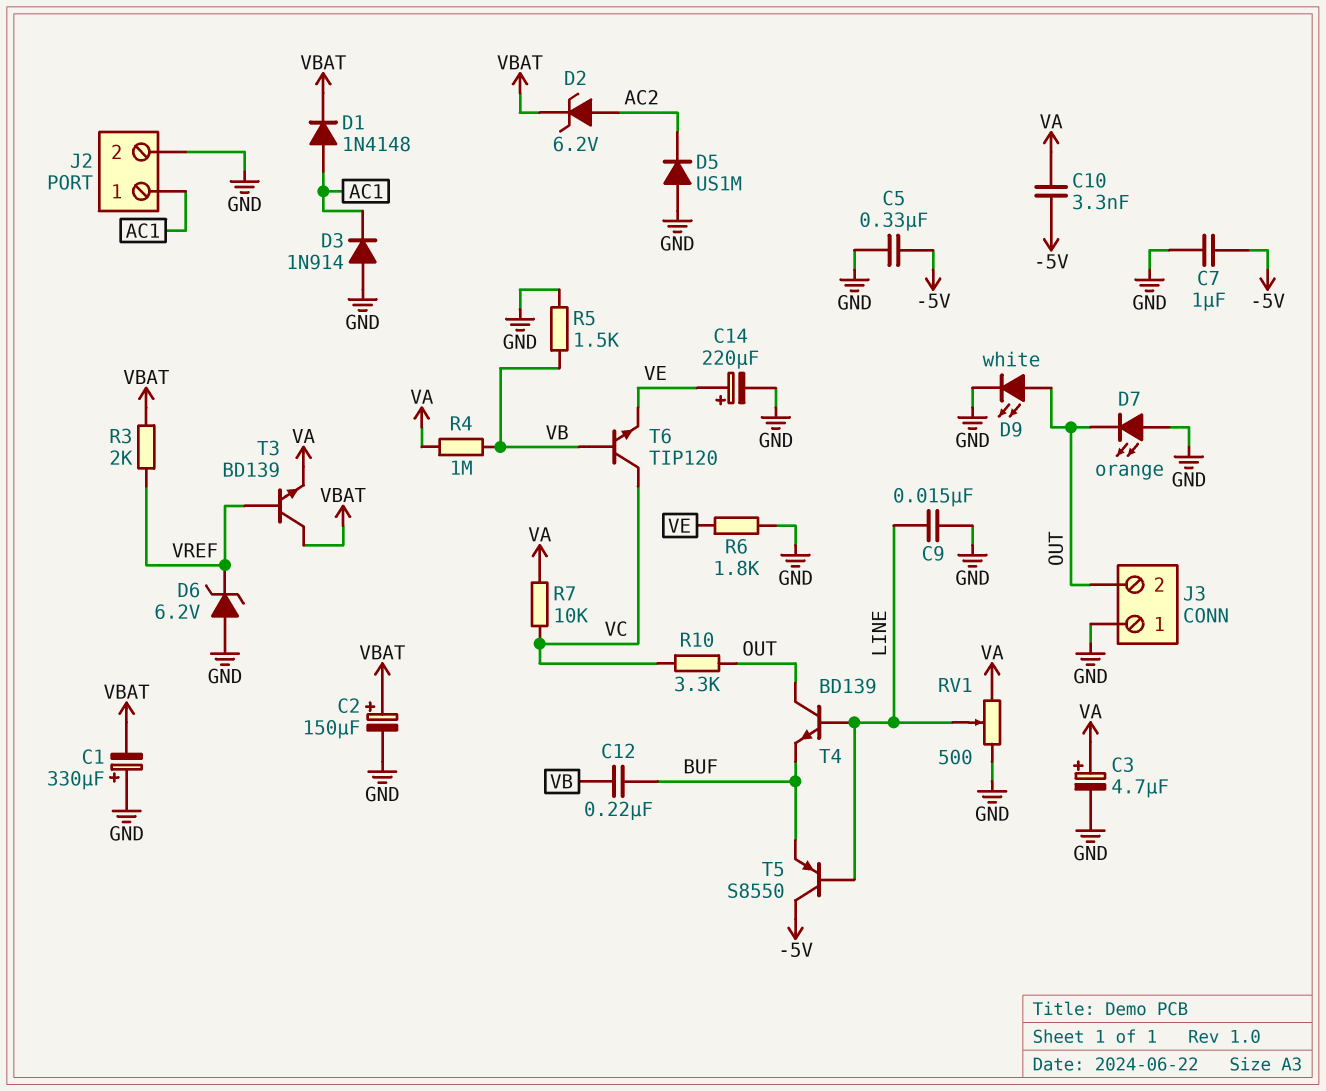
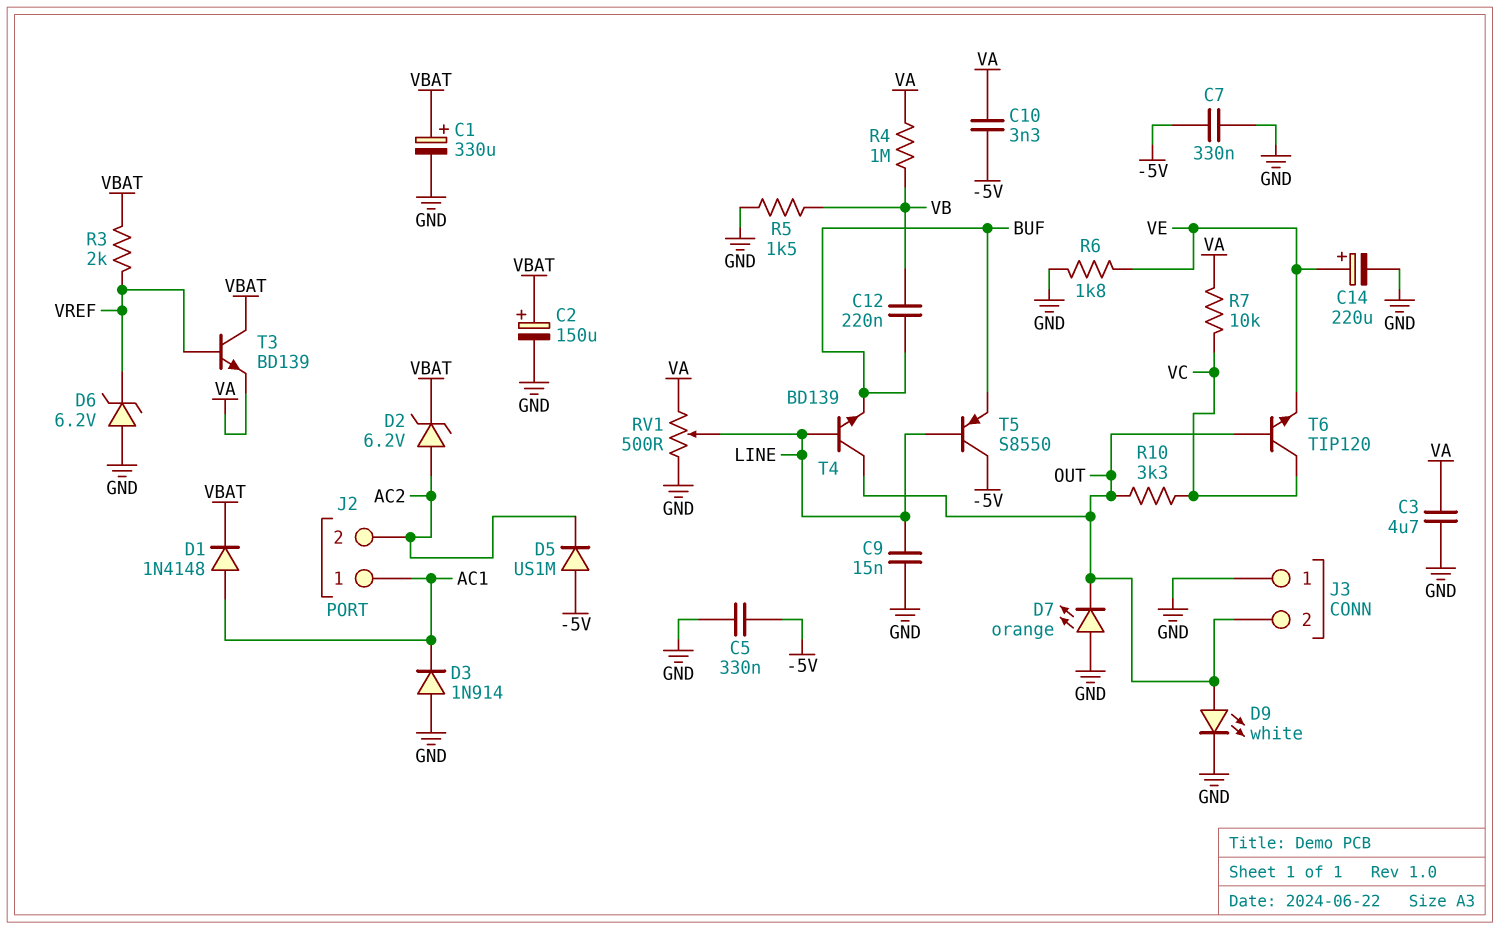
C1: 330uF (plus GND, minus VBAT) -> 330uF (plus VBAT, minus GND)
C3: 4.7uF (plus VA, minus GND) -> 4.7uF (GND, VA)
C7: 1uF (-5V, GND) -> 330nF (-5V, GND)
D5: diode US1M (A GND, K AC2) -> diode US1M (A -5V, K AC2)
J2 pin 2: GND -> AC2
T6: NPN TIP120 (B VB, C VC, E VE) -> NPN TIP120 (B OUT, C VC, E VE)

